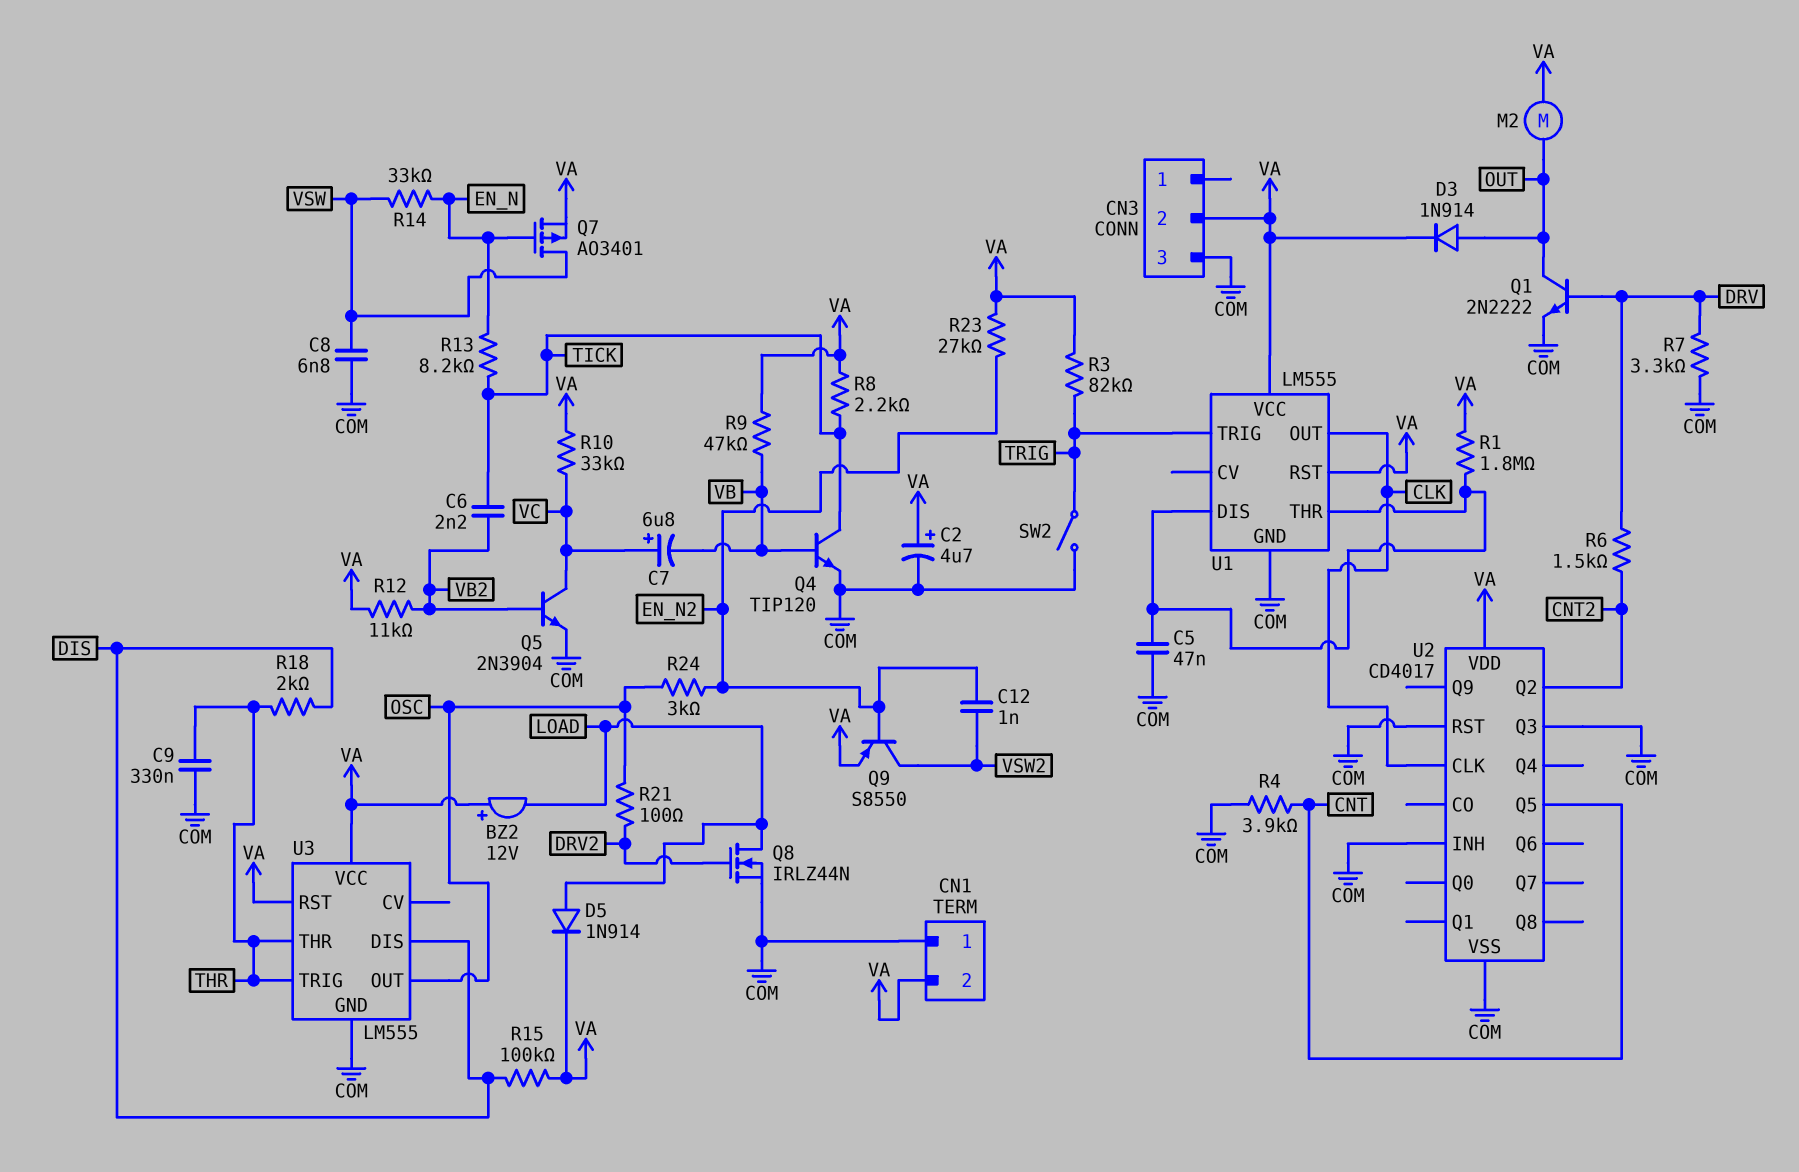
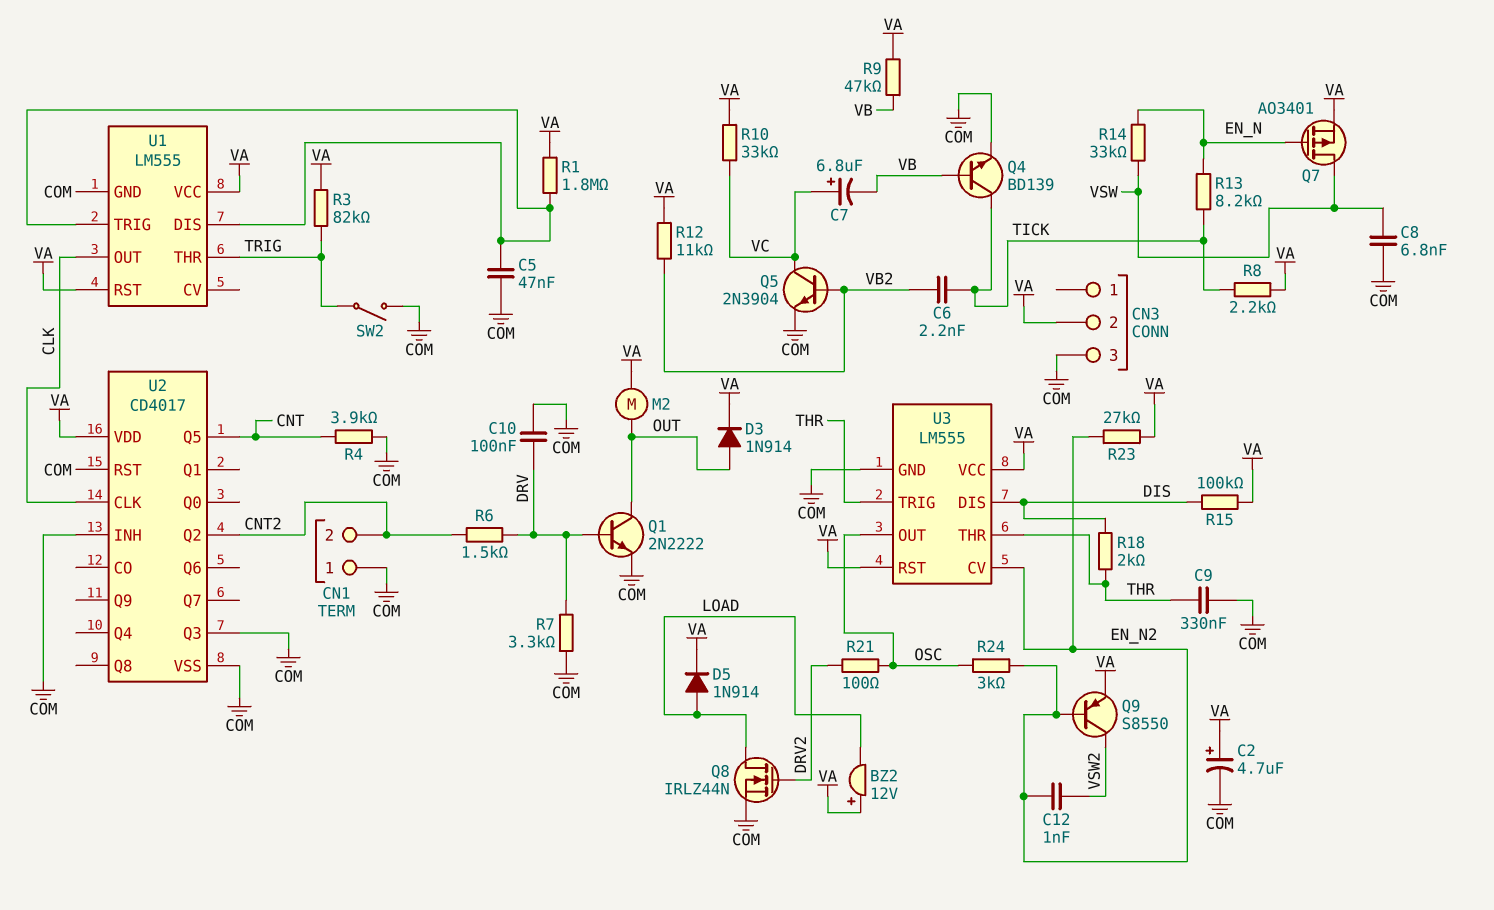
C10: none -> 100nF (COM, DRV)
CN1 pin 2: VA -> CNT2
Q4: NPN TIP120 (B VB, C TICK, E COM) -> NPN BD139 (B VB, C TICK, E COM)
U1 pin THR: U1/DIS -> TRIG
U1 pin TRIG: TRIG -> U1/DIS
U3 pin CV: none -> EN_N2

